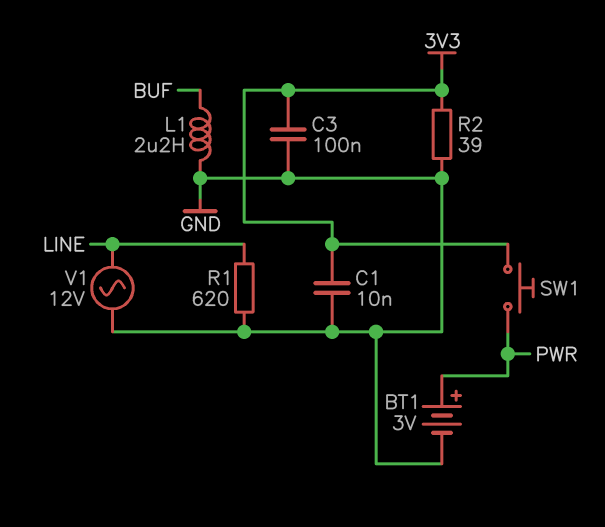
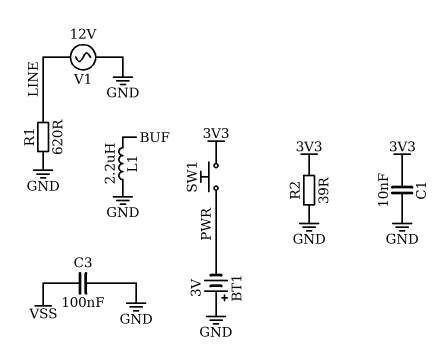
BT1: 3V (plus PWR, minus GND) -> 3V (plus GND, minus PWR)
C3: 100nF (3V3, GND) -> 100nF (GND, VSS)

